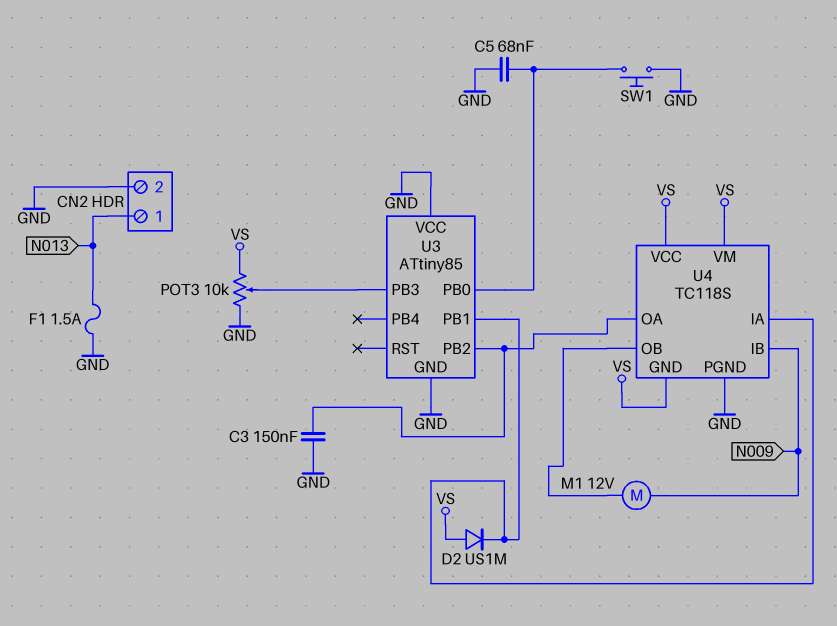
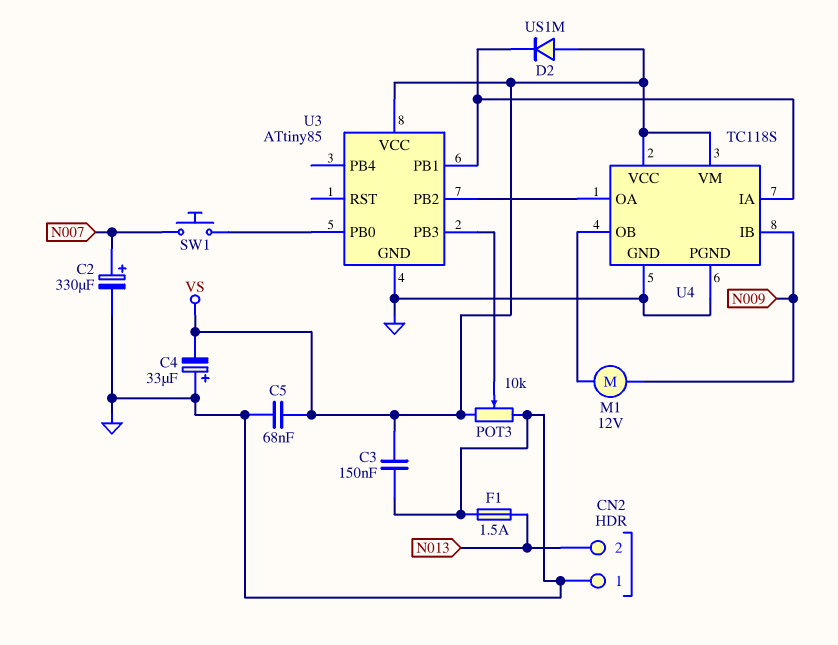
C2: none -> 330uF (plus N007, minus GND)
C3: 150nF (GND, U3/PB2) -> 150nF (GND, VS)
C4: none -> 33uF (plus GND, minus VS)
C5: 68nF (GND, U3/PB0) -> 68nF (GND, VS)
CN2 pin 1: N013 -> GND
CN2 pin 2: GND -> N013
SW1: button (GND, U3/PB0) -> button (N007, U3/PB0)
U3 pin VCC: GND -> VS
U4 pin GND: VS -> GND

